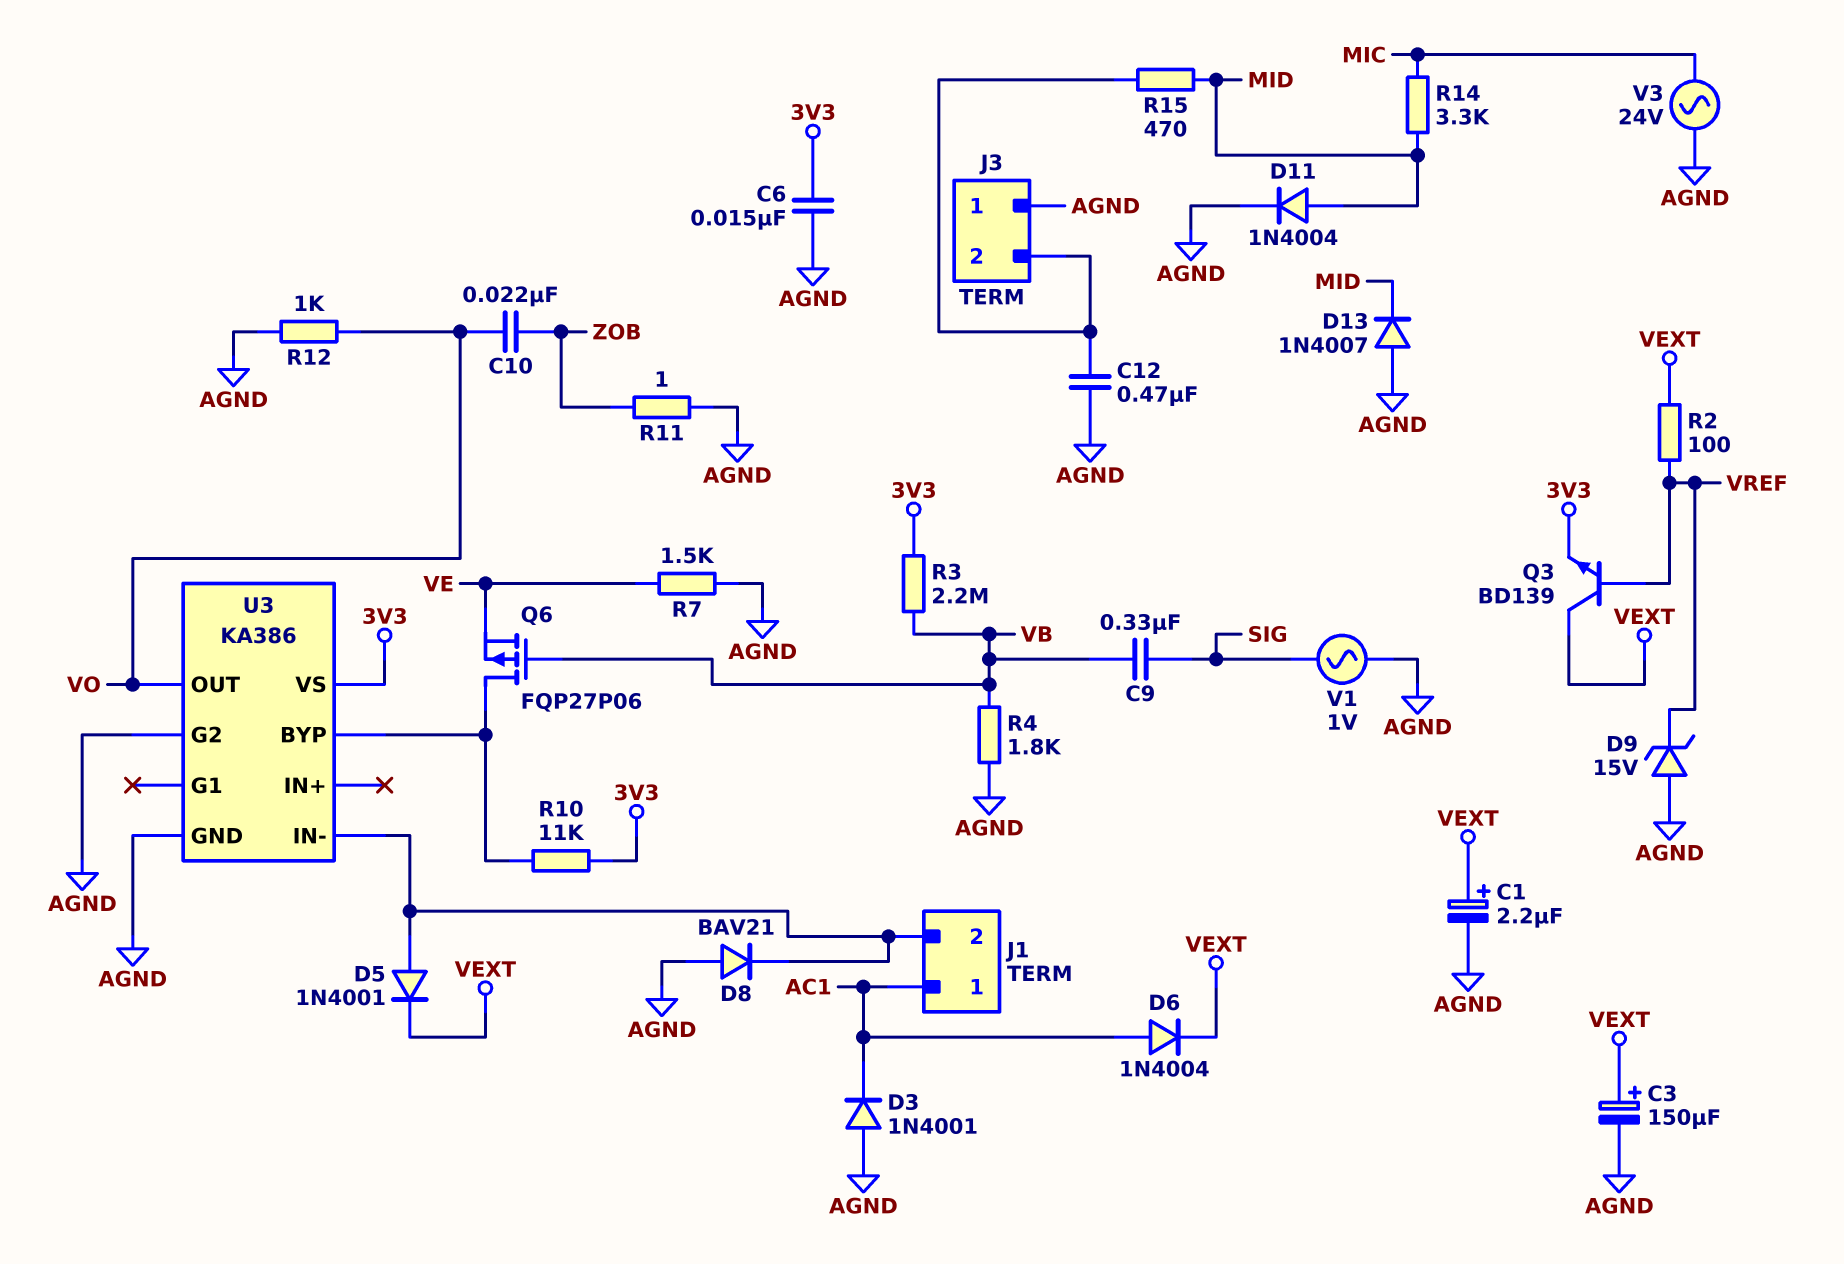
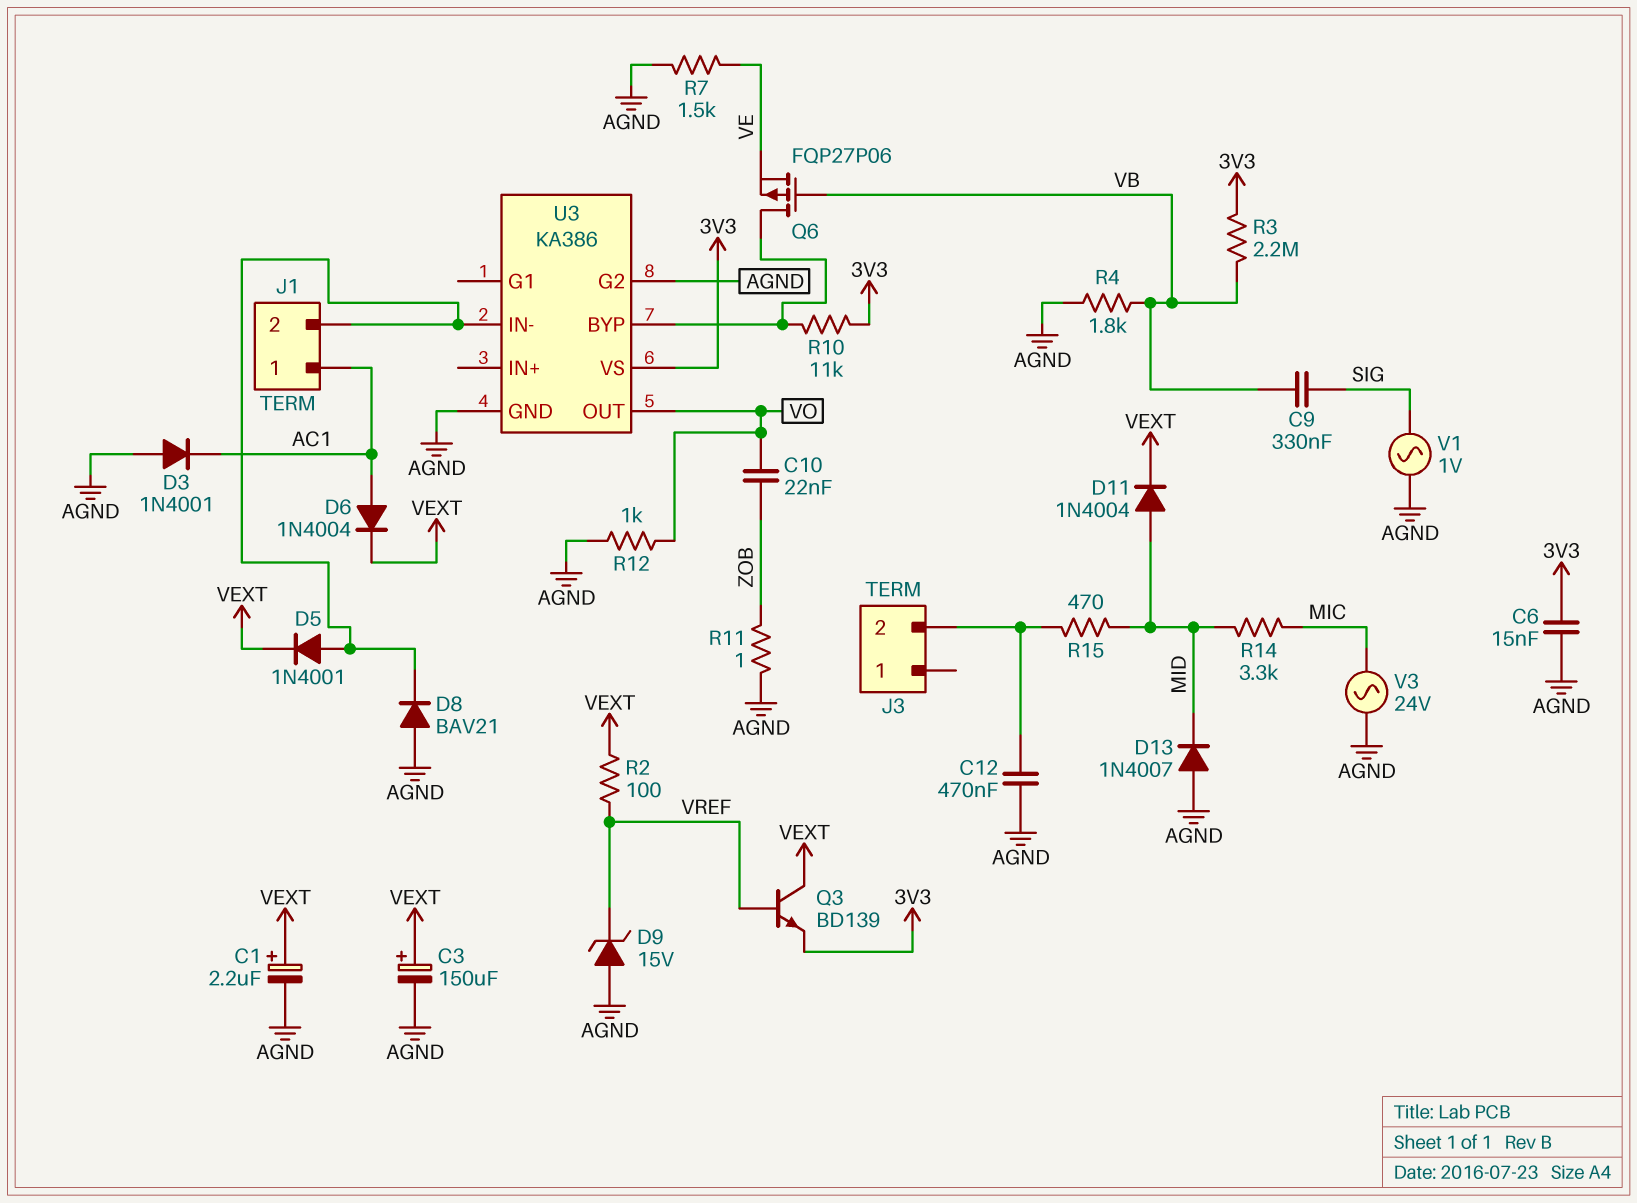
D11: diode 1N4004 (A MID, K AGND) -> diode 1N4004 (A MID, K VEXT)
J3 pin 1: AGND -> none

